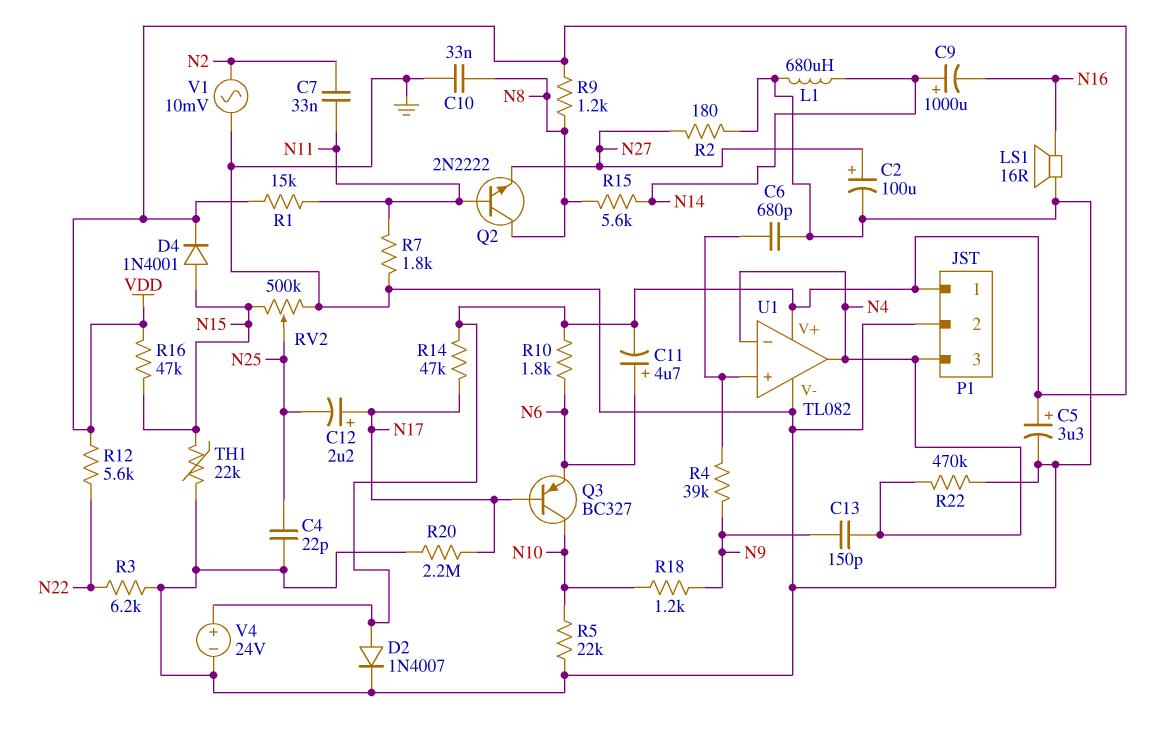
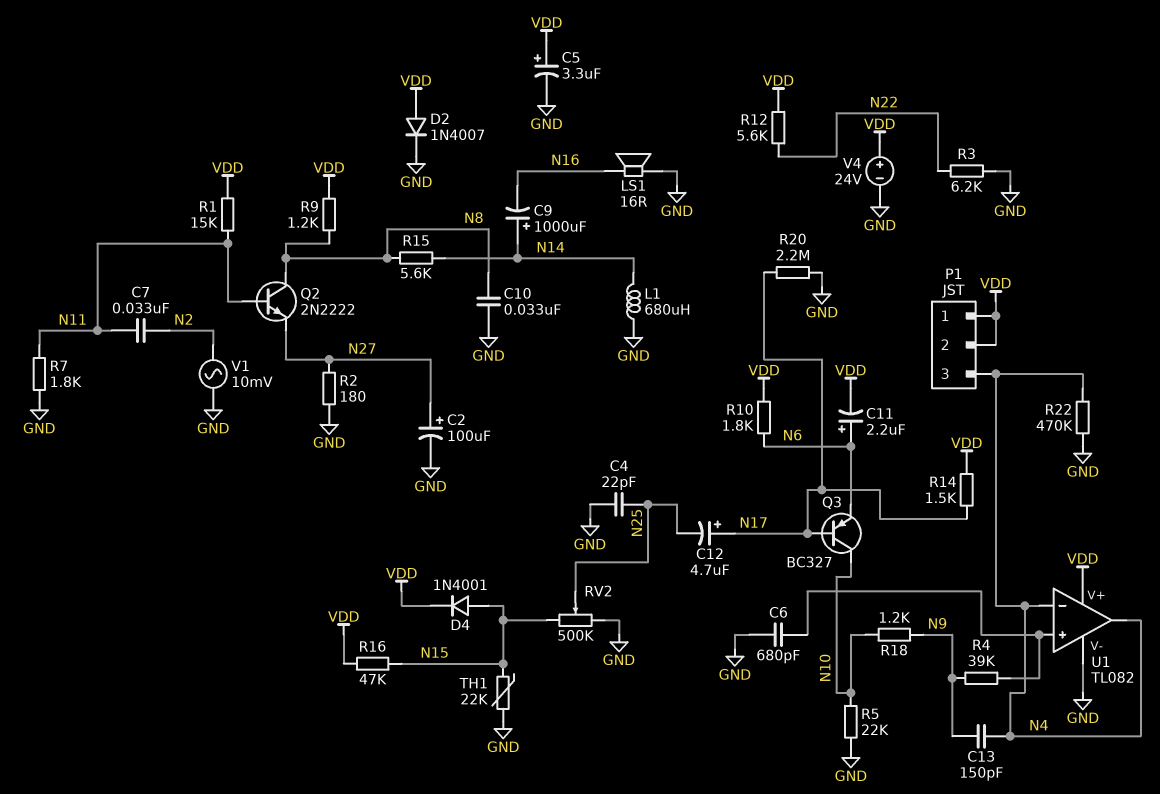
C11: 4.7uF (plus N6, minus VDD) -> 2.2uF (plus N6, minus VDD)
C12: 2.2uF (plus N17, minus N25) -> 4.7uF (plus N17, minus N25)
P1 pin 2: GND -> VDD
R14: 47k (N17, VDD) -> 1.5k (N17, VDD)

